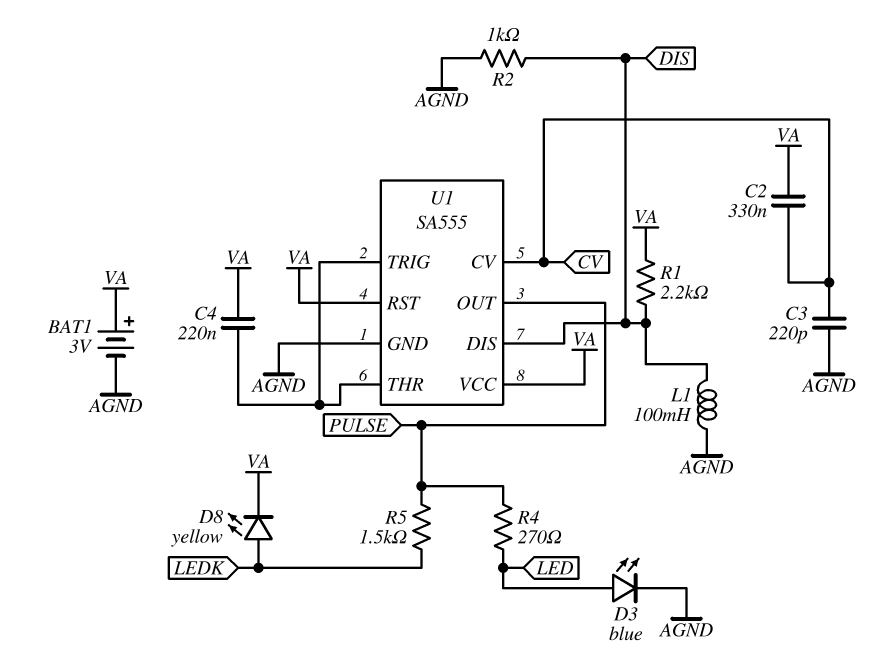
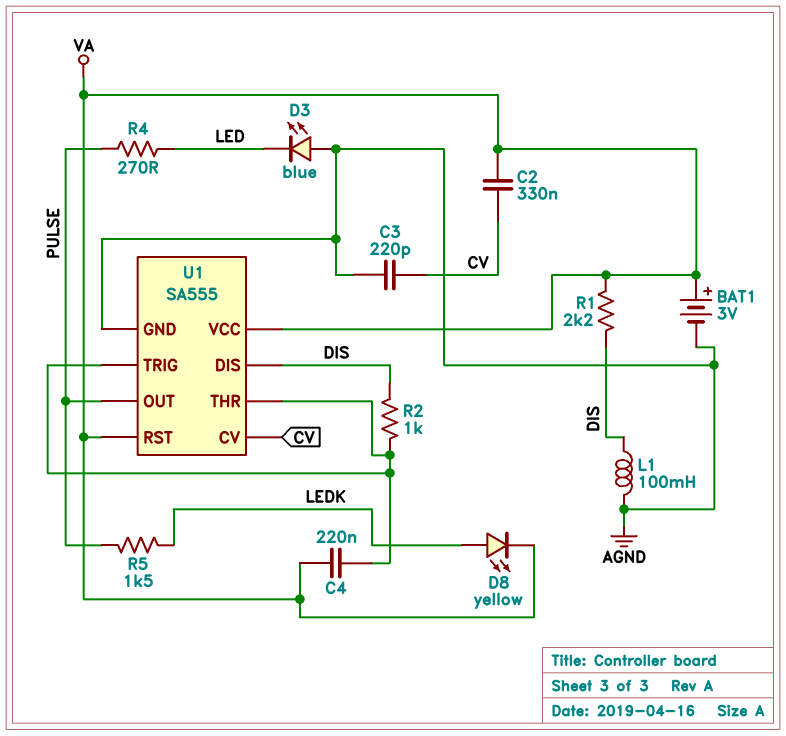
D3: LED blue (A LED, K AGND) -> LED blue (A AGND, K LED)
R2: 1k (AGND, DIS) -> 1k (DIS, U1/THR)

